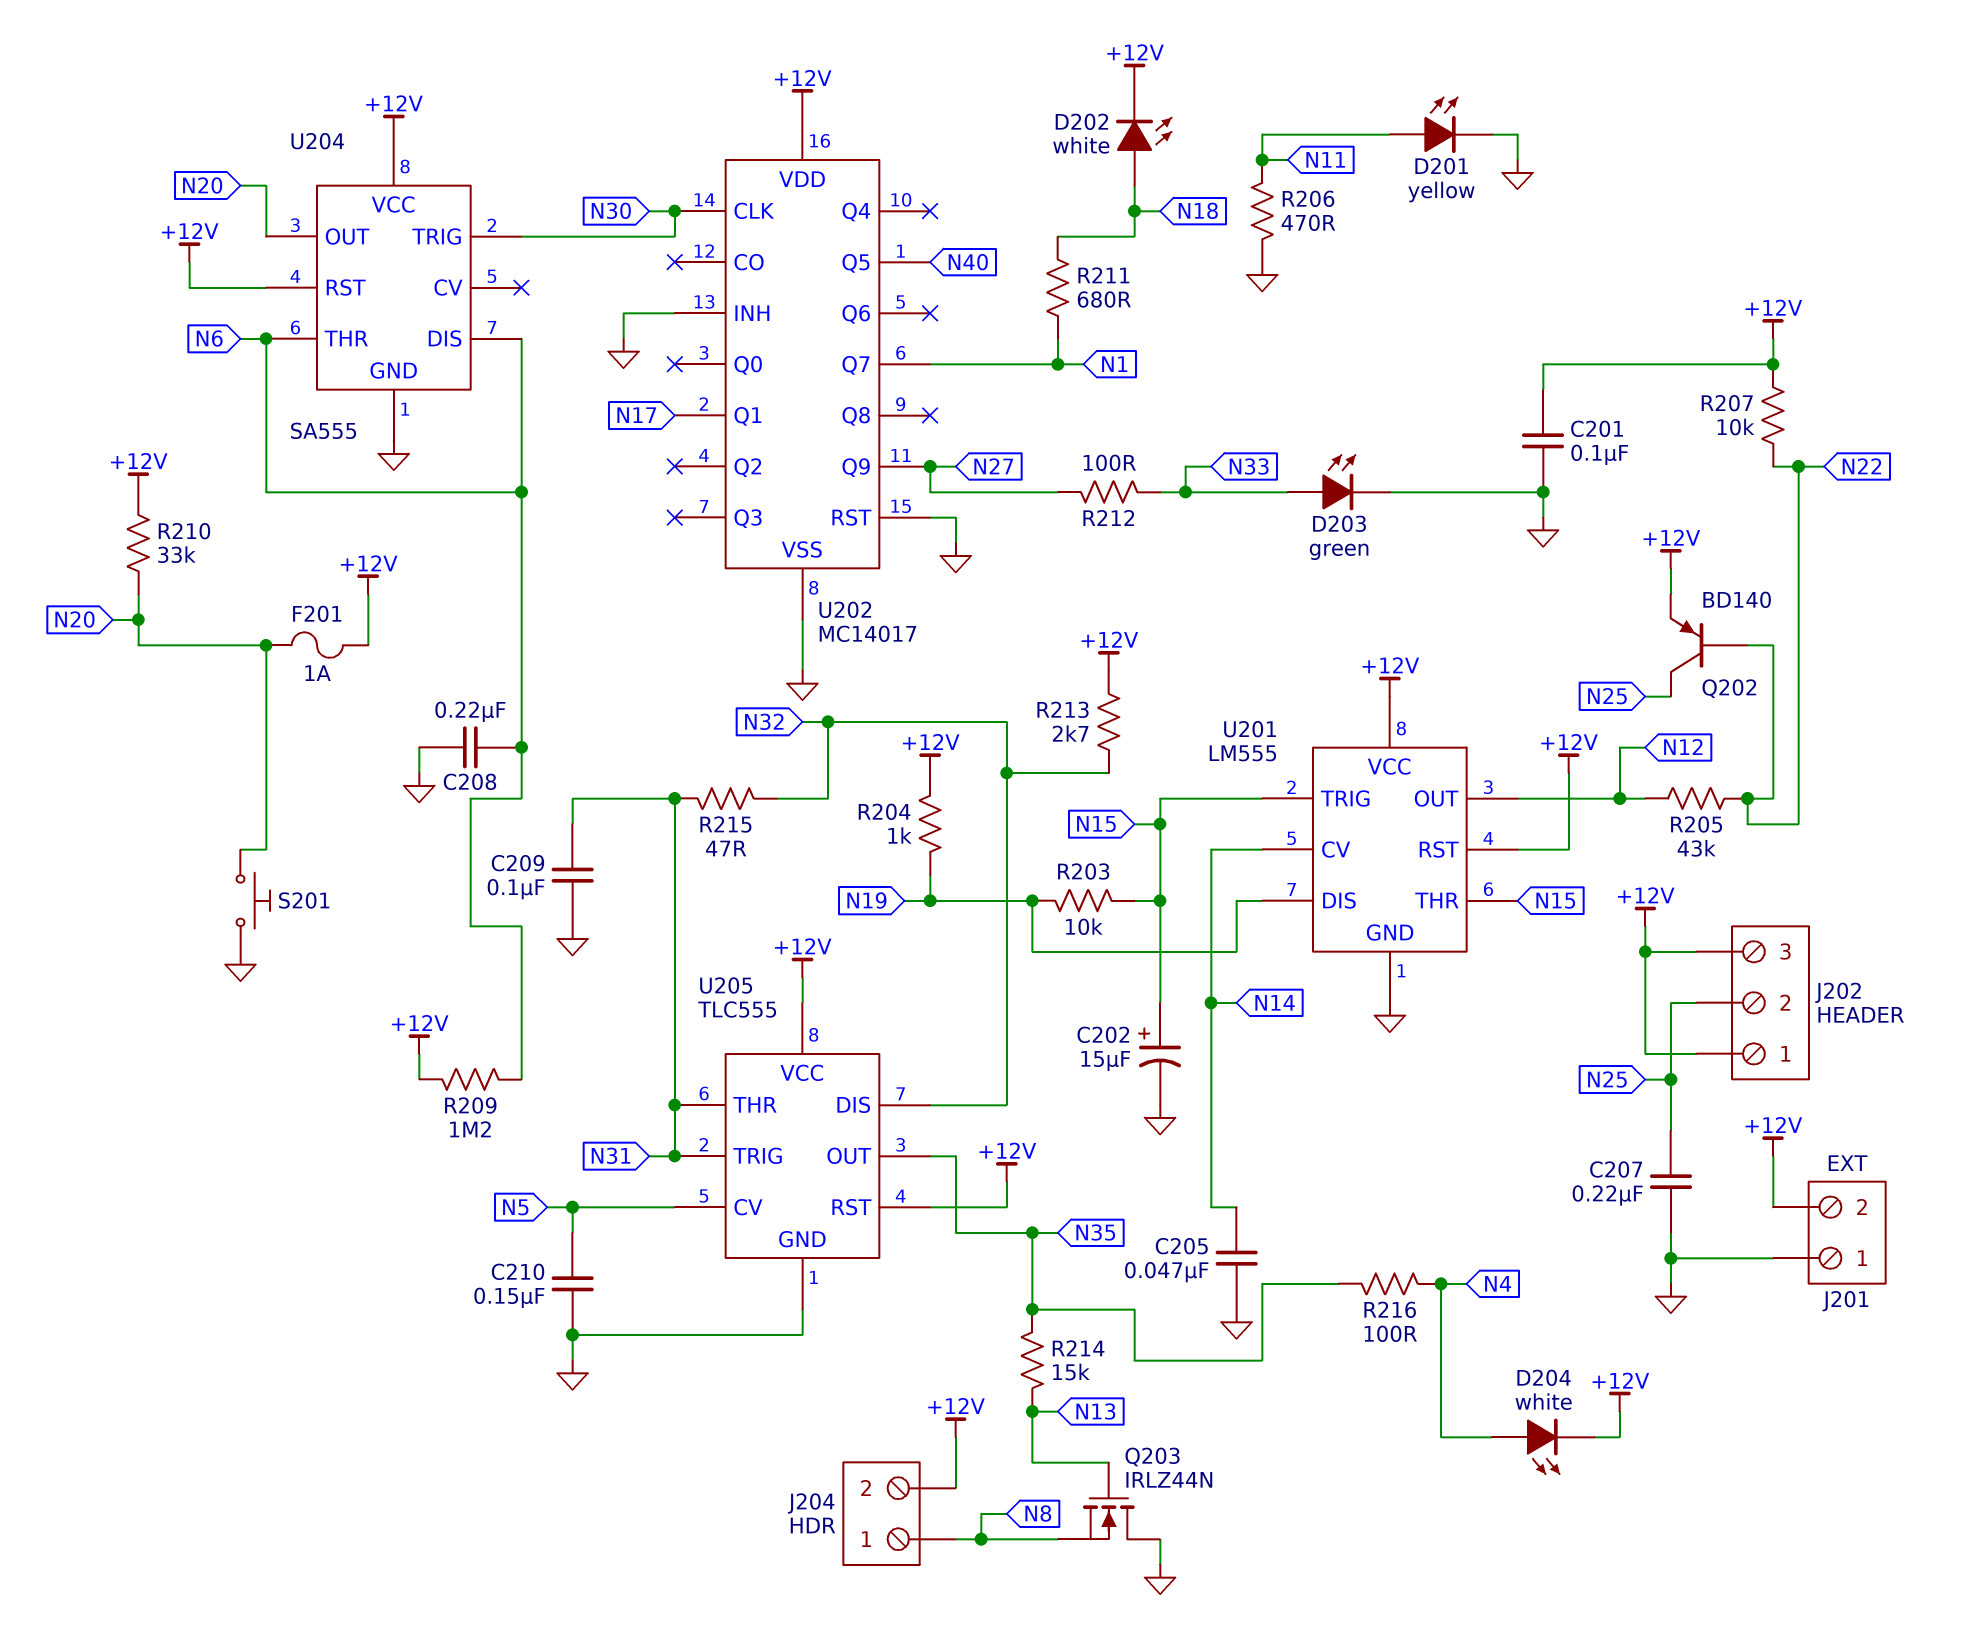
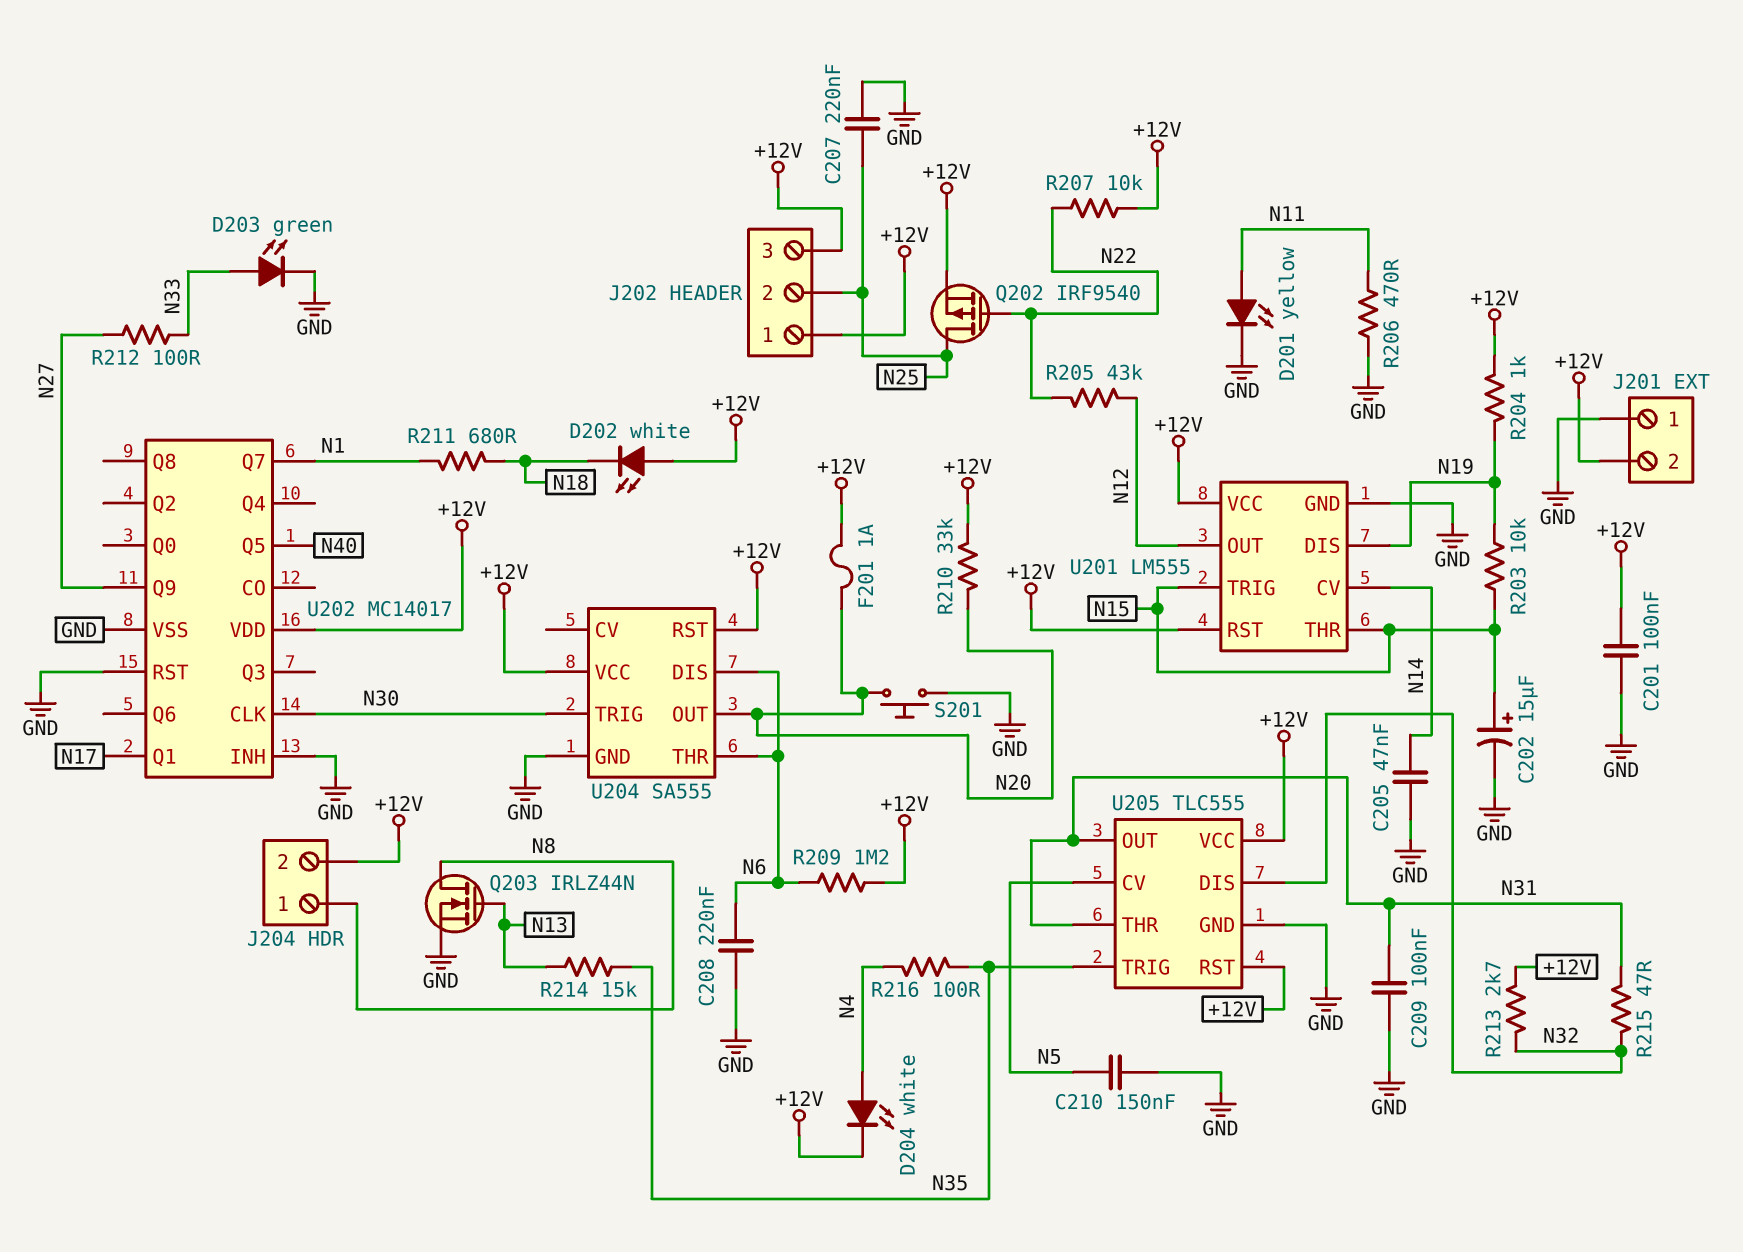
D202: LED white (A N18, K +12V) -> LED white (A +12V, K N18)
Q202: PNP BD140 (B N22, C N25, E +12V) -> PMOS IRF9540 (G N22, D N25, S +12V)
Q203: NMOS IRLZ44N (G N13, D GND, S N8) -> NMOS IRLZ44N (G N13, D N8, S GND)
U205 pin OUT: N35 -> N31
U205 pin TRIG: N31 -> N35

